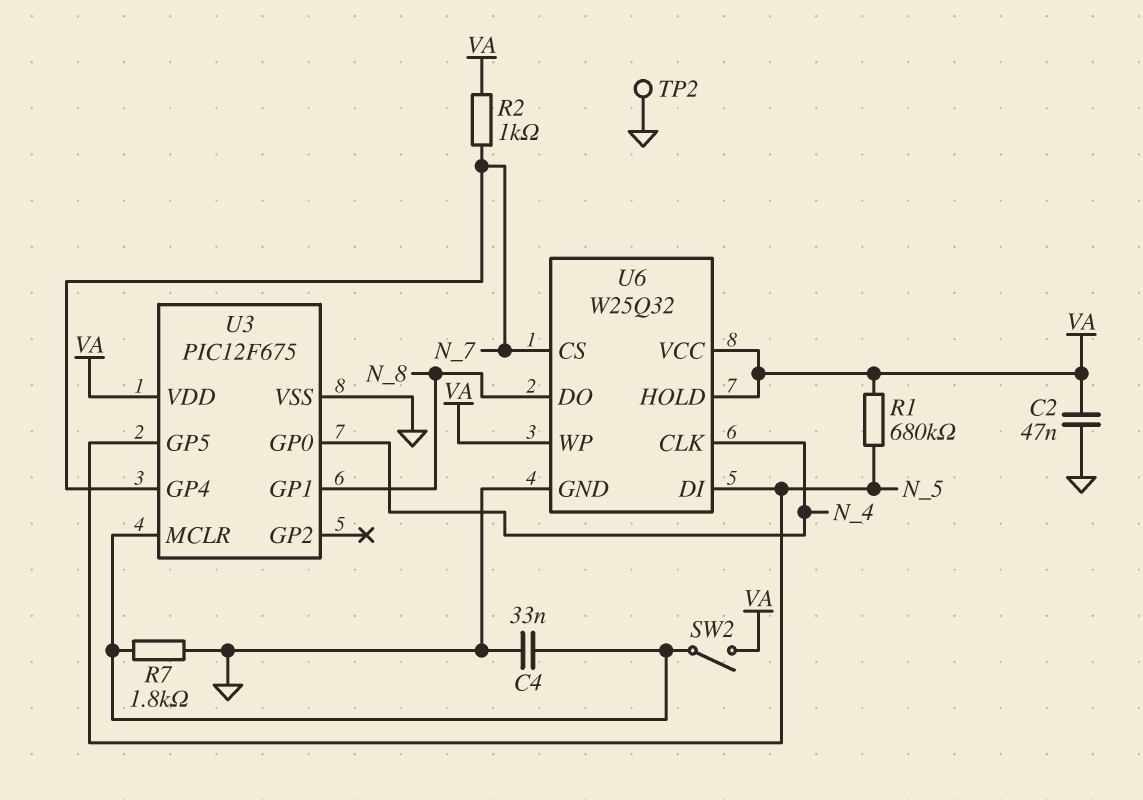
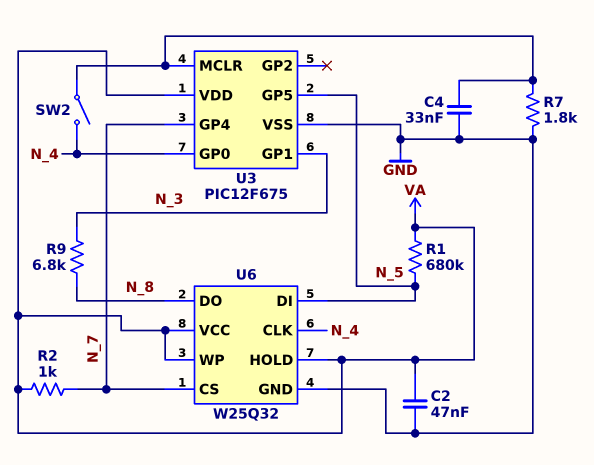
R9: none -> 6.8k (N_3, N_8)
SW2: switch (U3/MCLR, VA) -> switch (N_4, U3/MCLR)
TP2: test point (GND) -> none
U3 pin GP1: N_8 -> N_3

